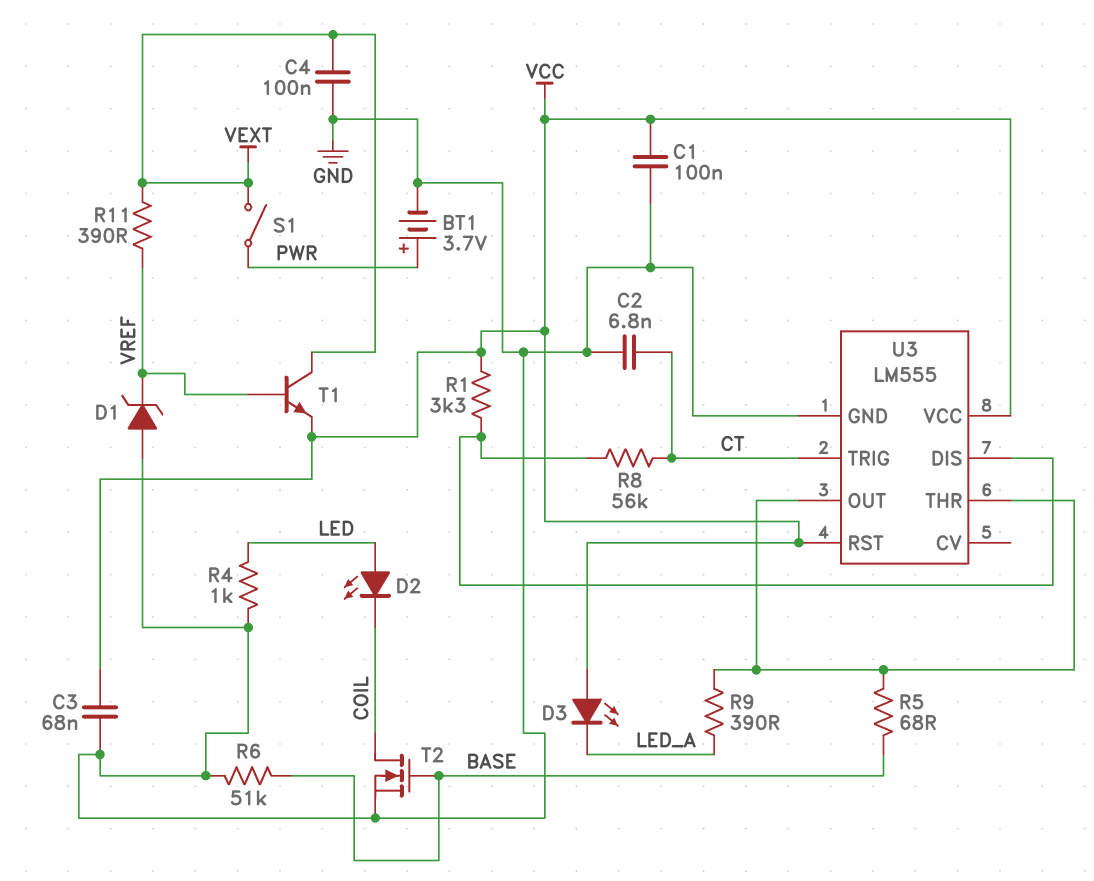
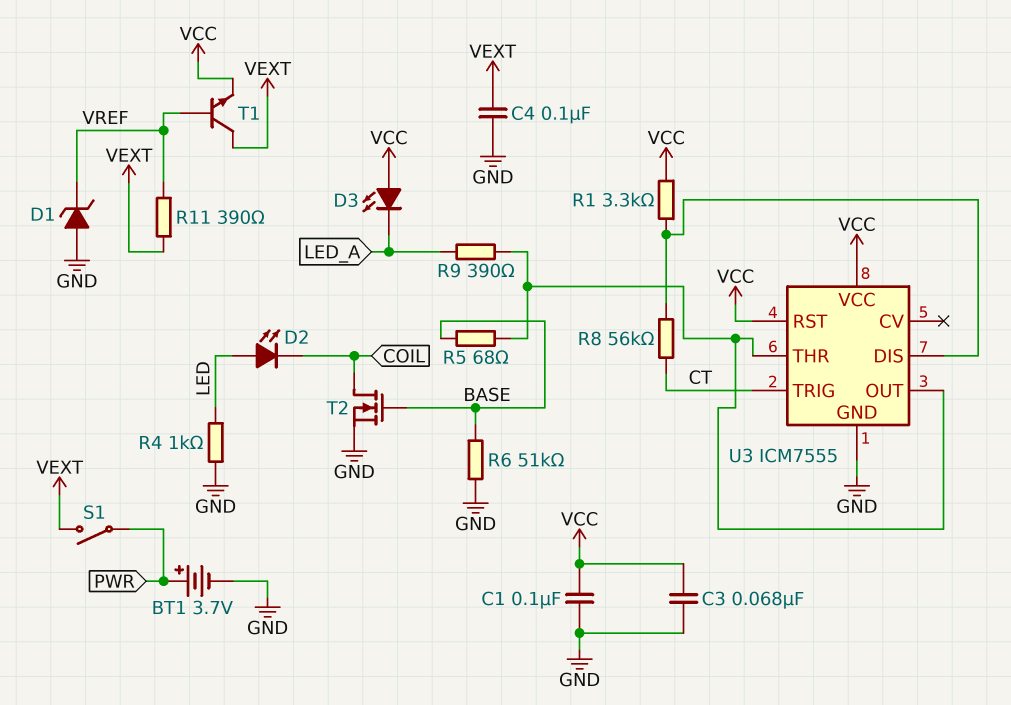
C2: 6.8nF (CT, GND) -> none
U3: LM555 -> ICM7555

